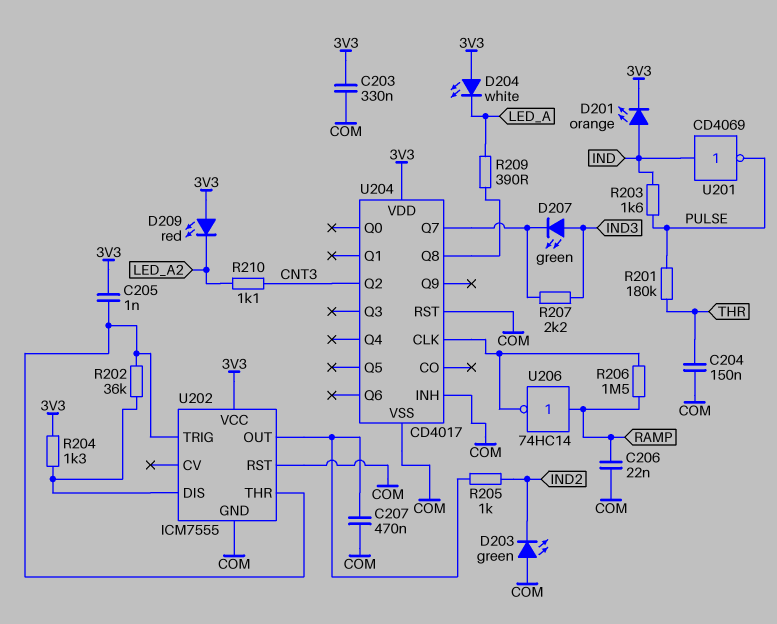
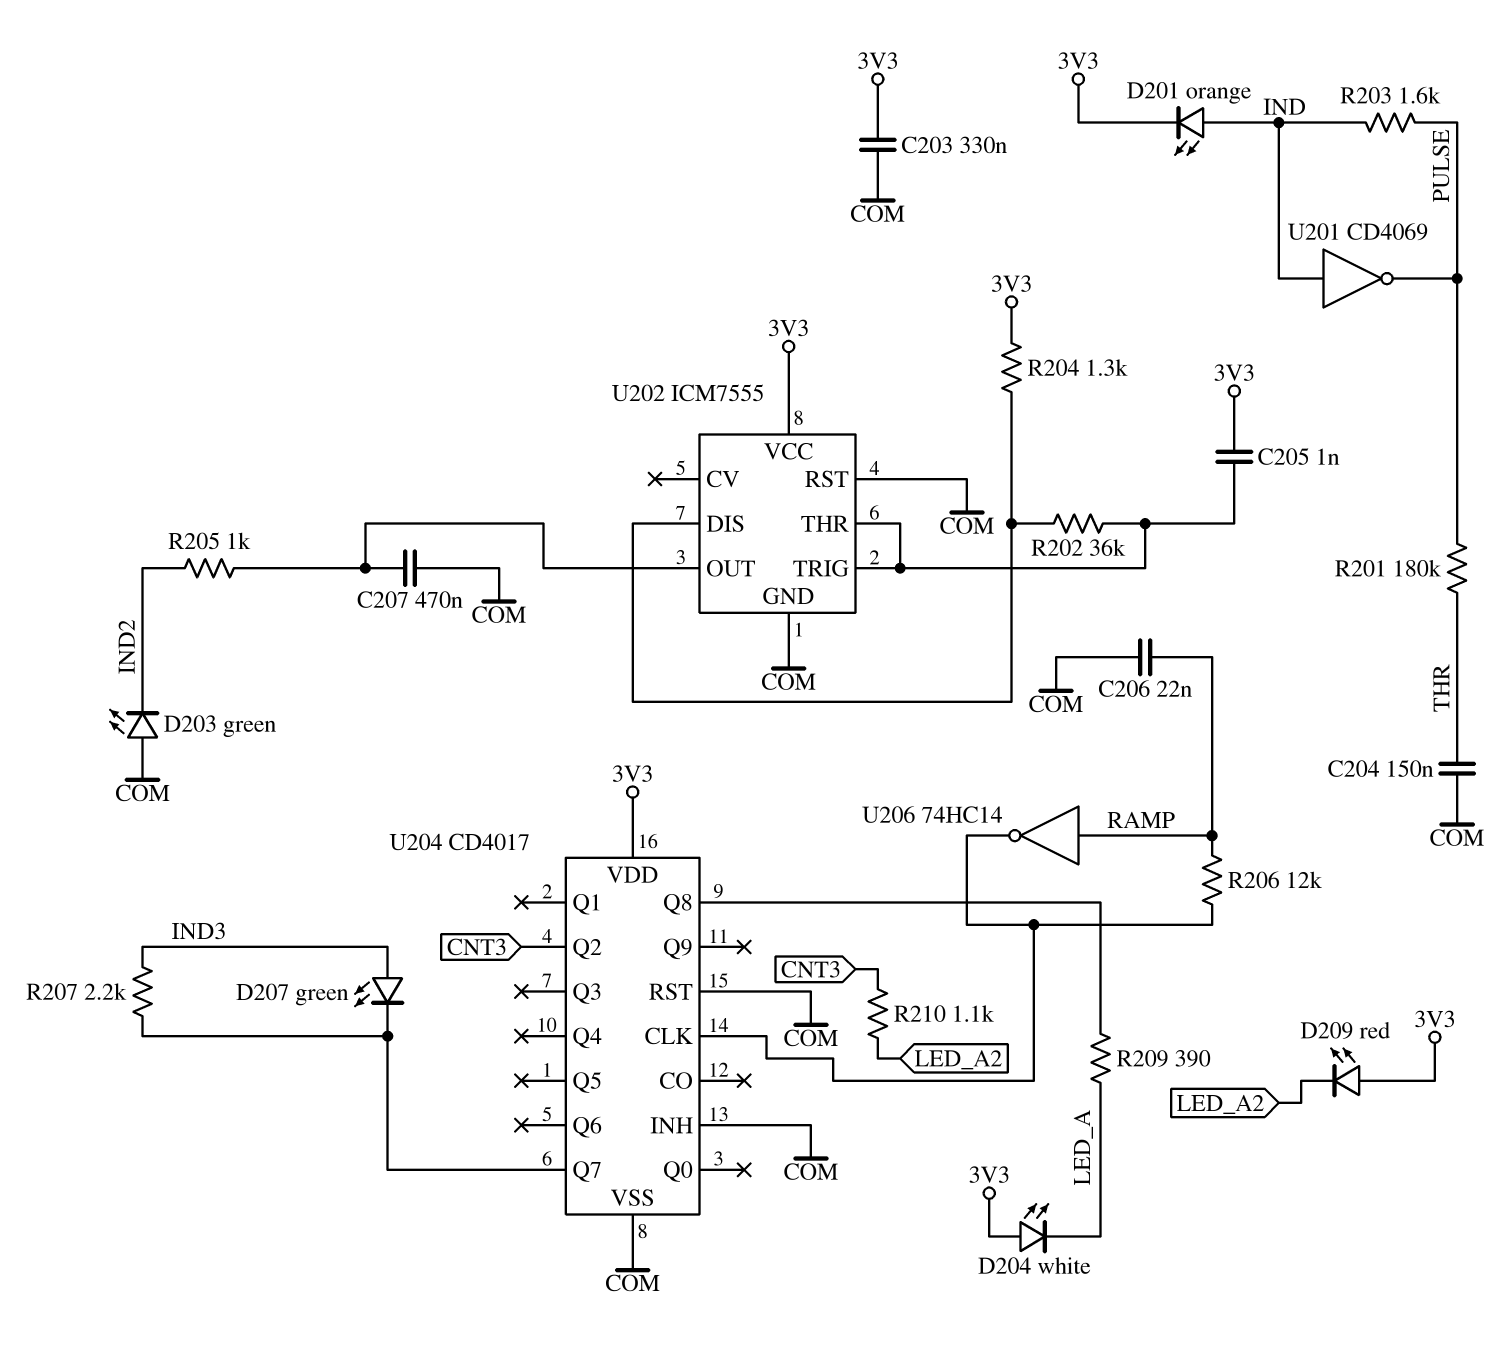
R206: 1.5M (RAMP, U204/CLK) -> 12k (RAMP, U204/CLK)

